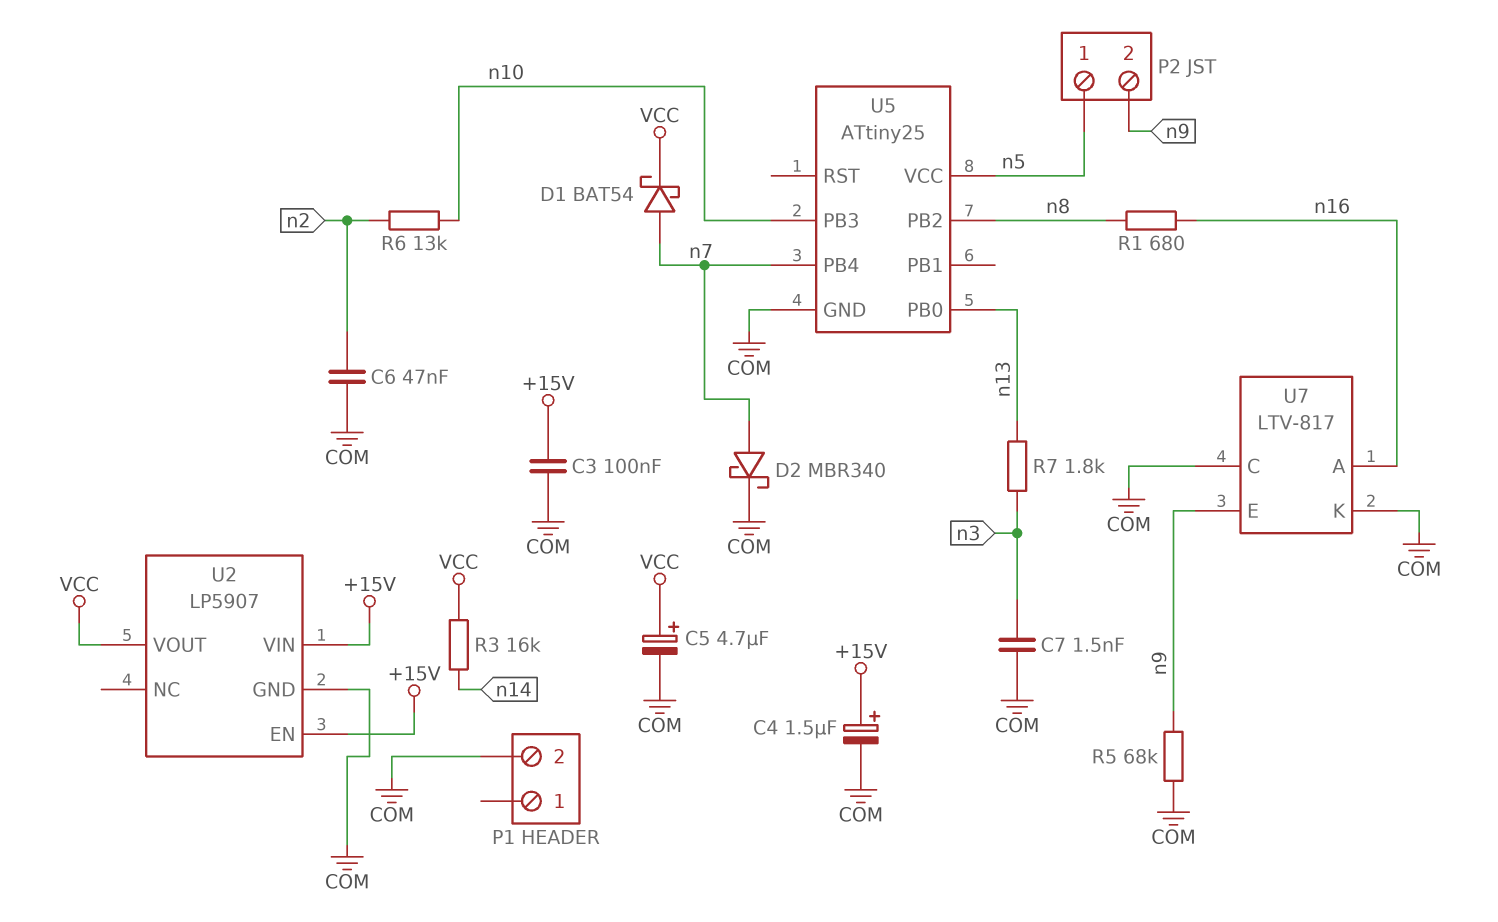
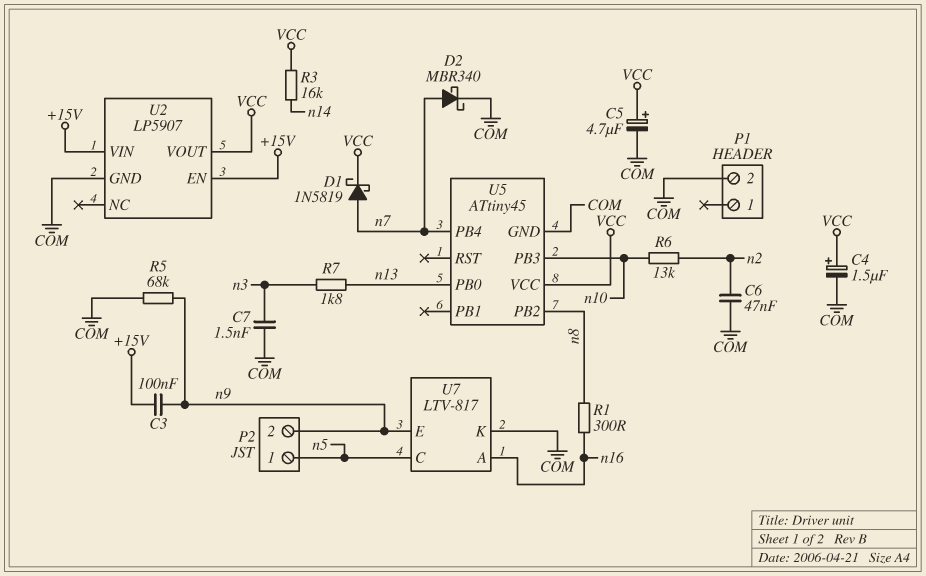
C3: 100nF (+15V, COM) -> 100nF (+15V, n9)
C4: 1.5uF (plus +15V, minus COM) -> 1.5uF (plus VCC, minus COM)
D1: schottky BAT54 (A n7, K VCC) -> schottky 1N5819 (A n7, K VCC)
R1: 680 (n8, n16) -> 300 (n8, n16)
U5: ATtiny25 -> ATtiny45
U5 pin VCC: n5 -> VCC
U7 pin C: COM -> n5

